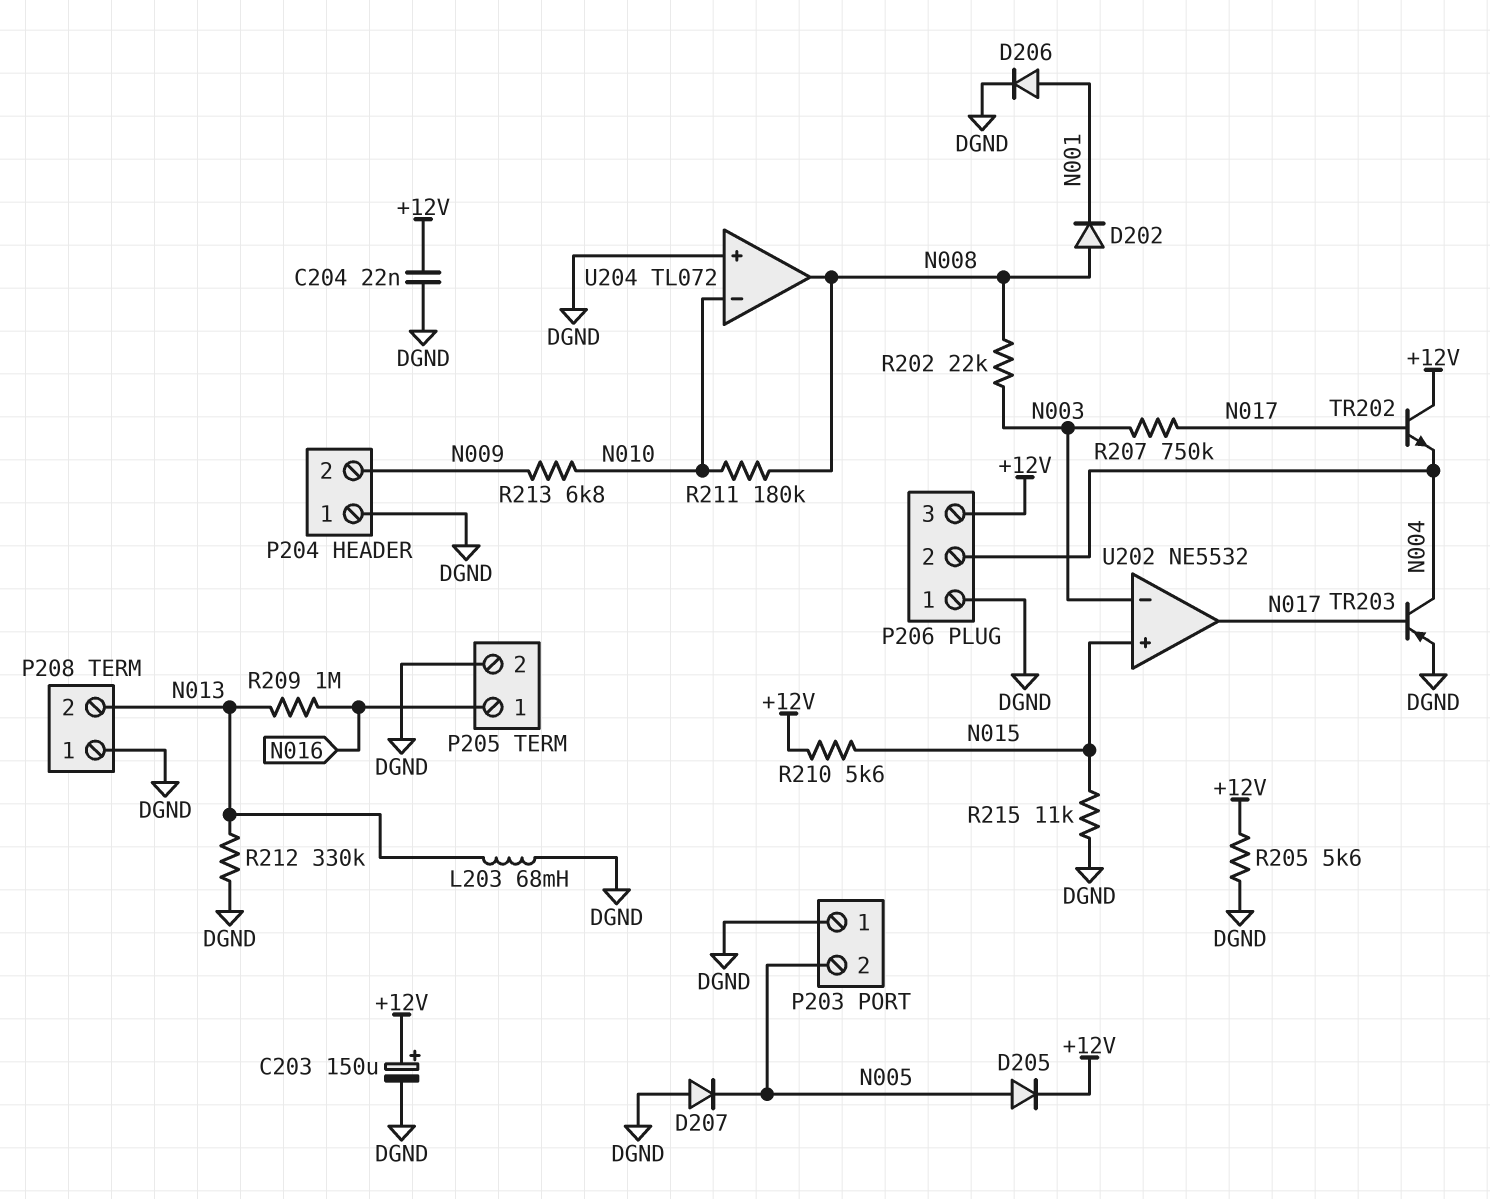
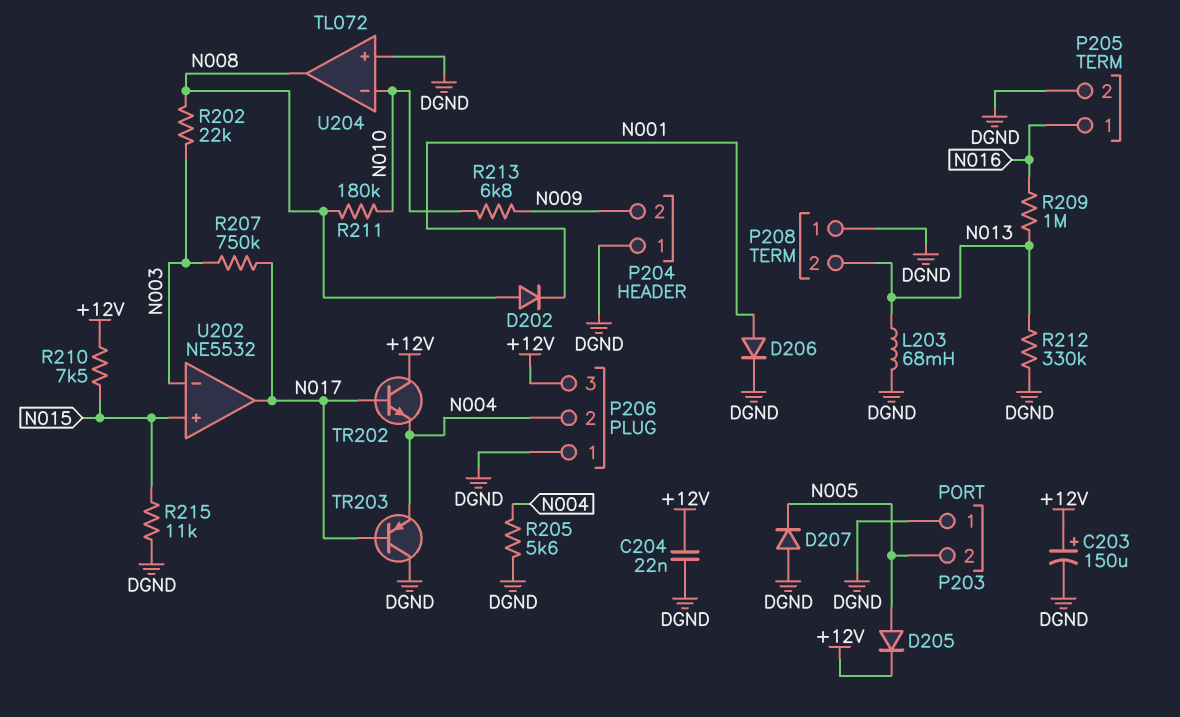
R205: 5.6k (+12V, DGND) -> 5.6k (DGND, N004)
R210: 5.6k (+12V, N015) -> 7.5k (+12V, N015)
TR203: PNP (B N017, C N004, E DGND) -> PNP (B N017, C DGND, E N004)

